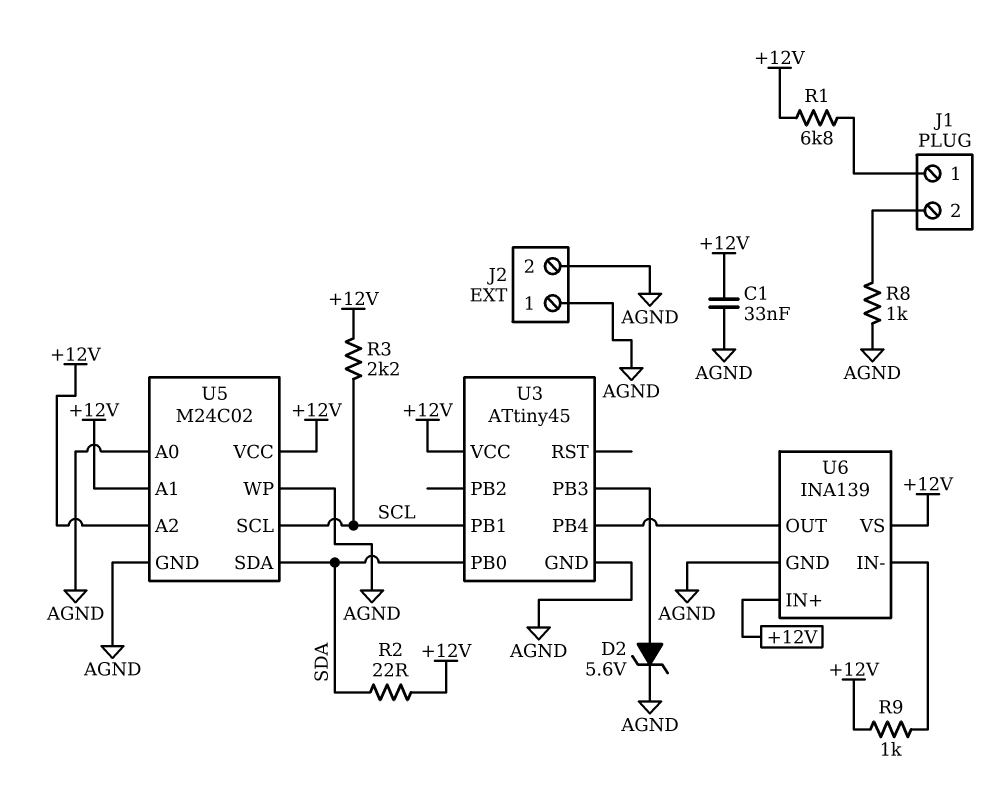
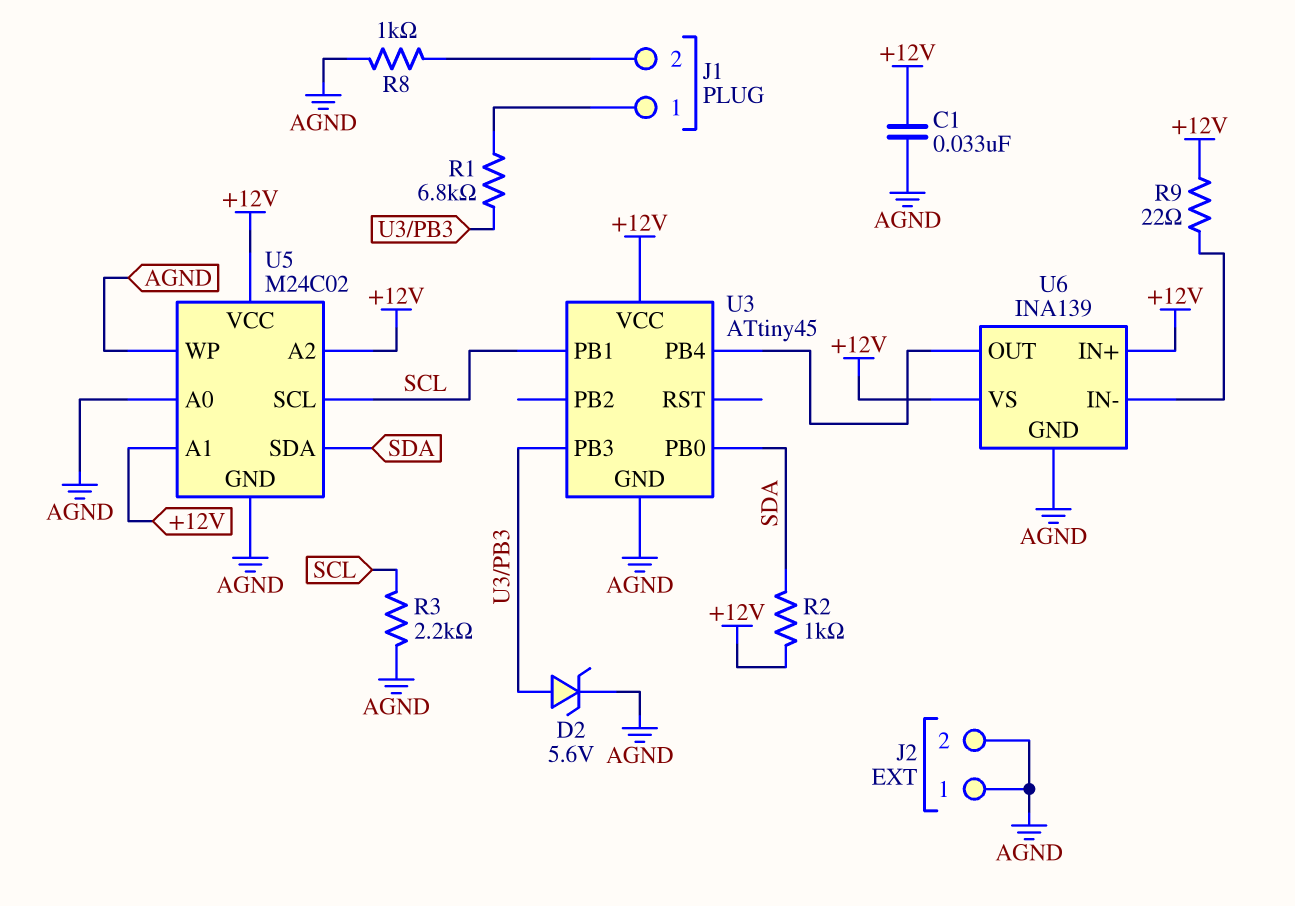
R1: 6.8k (+12V, J1/1) -> 6.8k (J1/1, U3/PB3)
R2: 22 (+12V, SDA) -> 1k (+12V, SDA)
R3: 2.2k (+12V, SCL) -> 2.2k (AGND, SCL)
R9: 1k (+12V, U6/IN-) -> 22 (+12V, U6/IN-)

